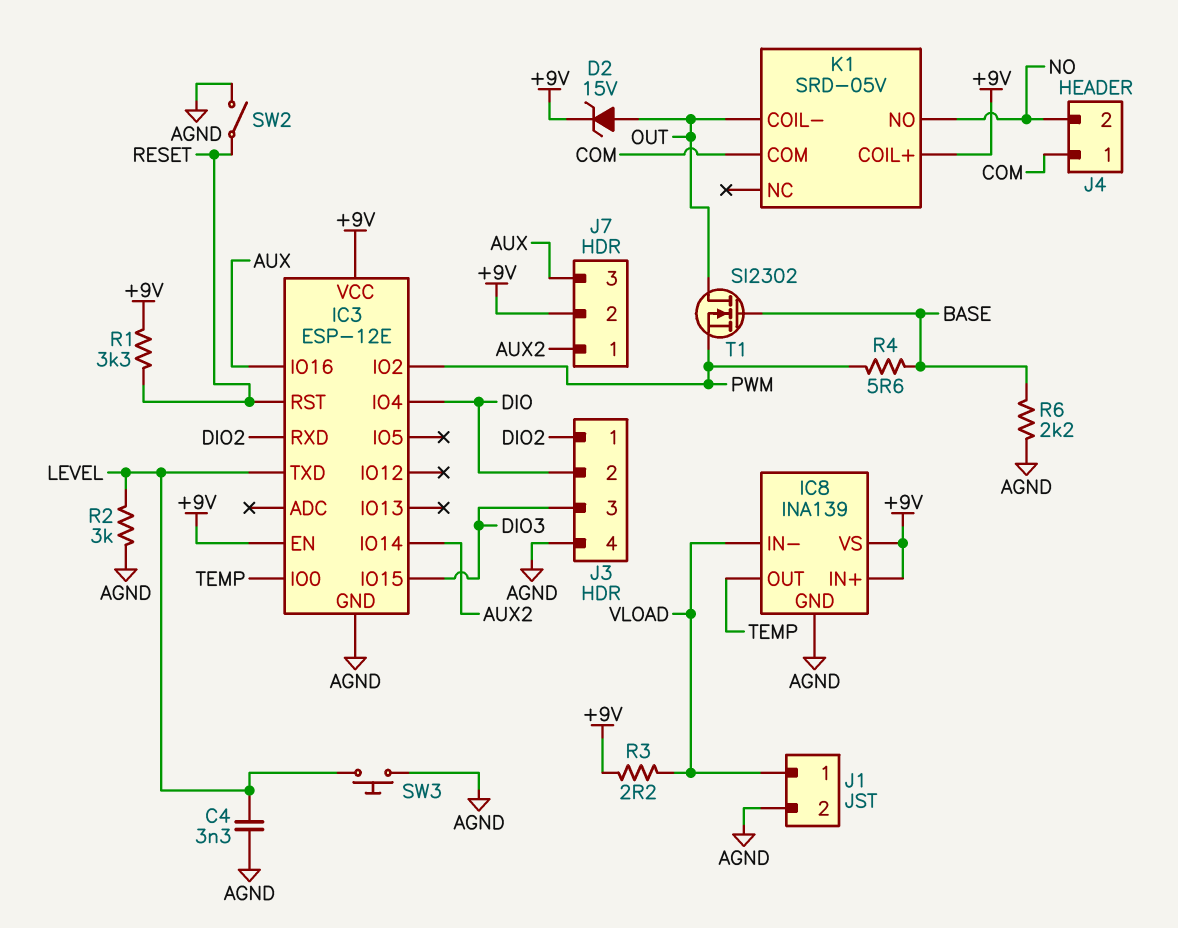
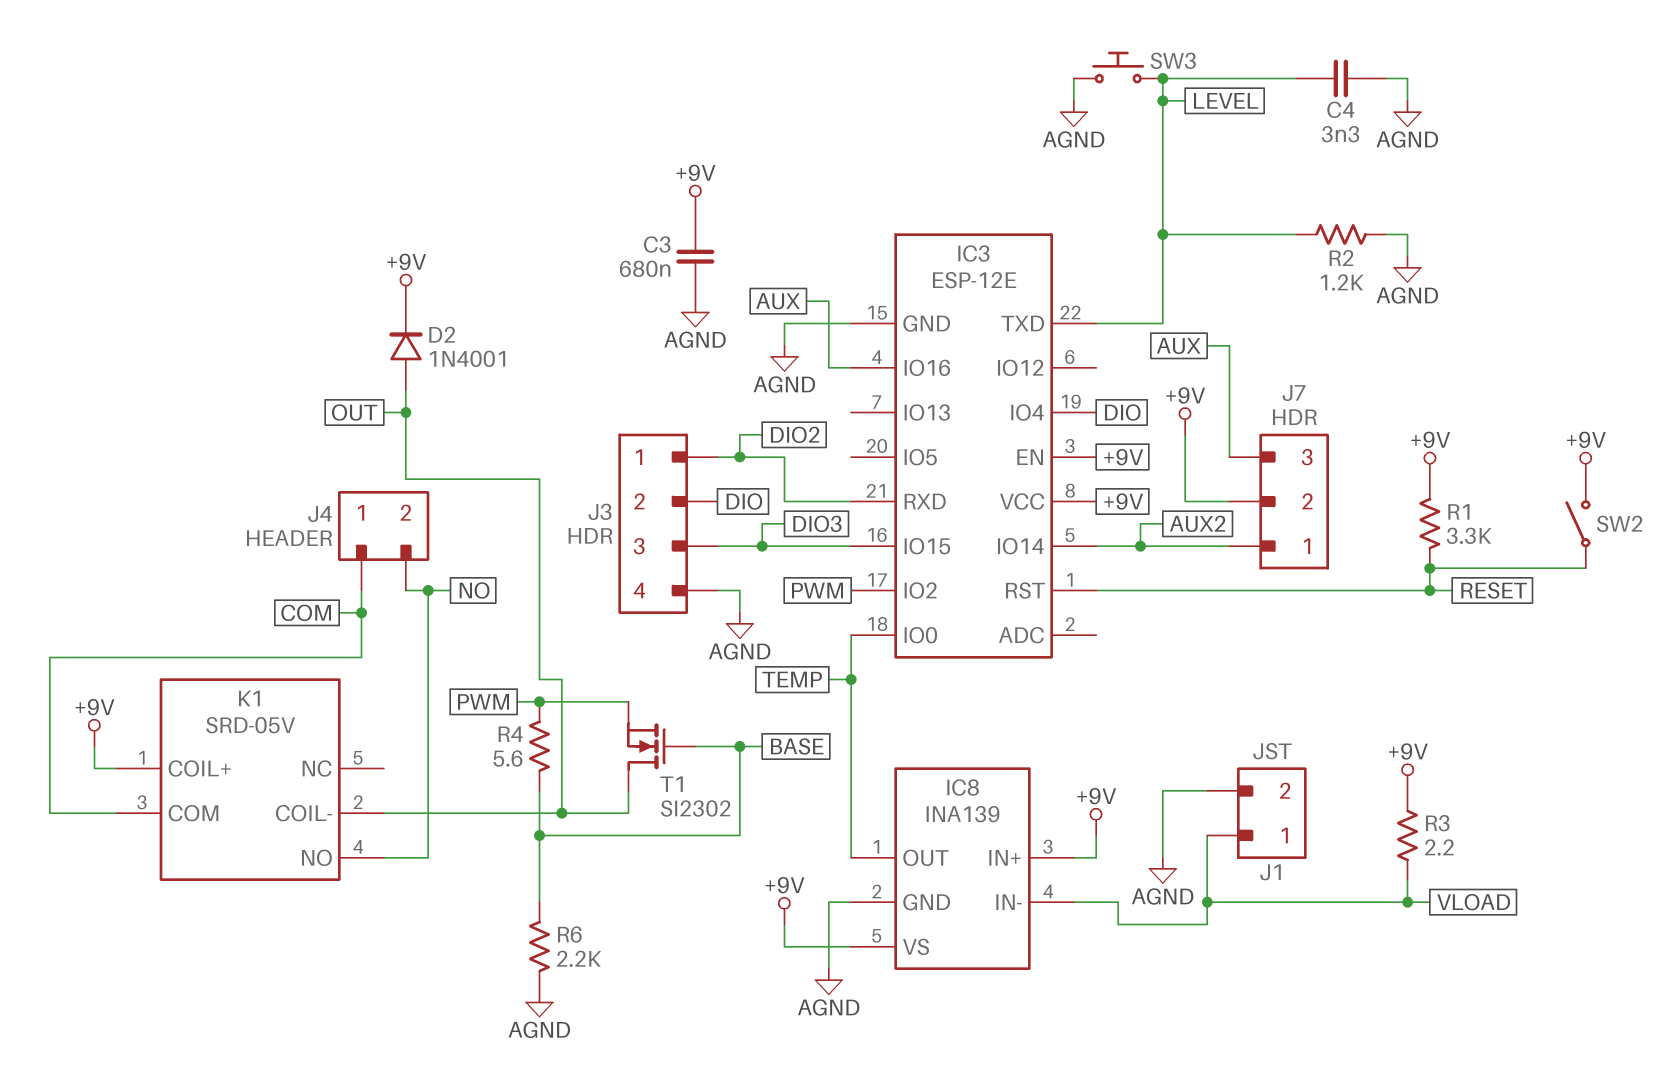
C3: none -> 680nF (+9V, AGND)
D2: zener 15V (A OUT, K +9V) -> diode 1N4001 (A OUT, K +9V)
R2: 3k (AGND, LEVEL) -> 1.2k (AGND, LEVEL)
SW2: switch (AGND, RESET) -> switch (+9V, RESET)

